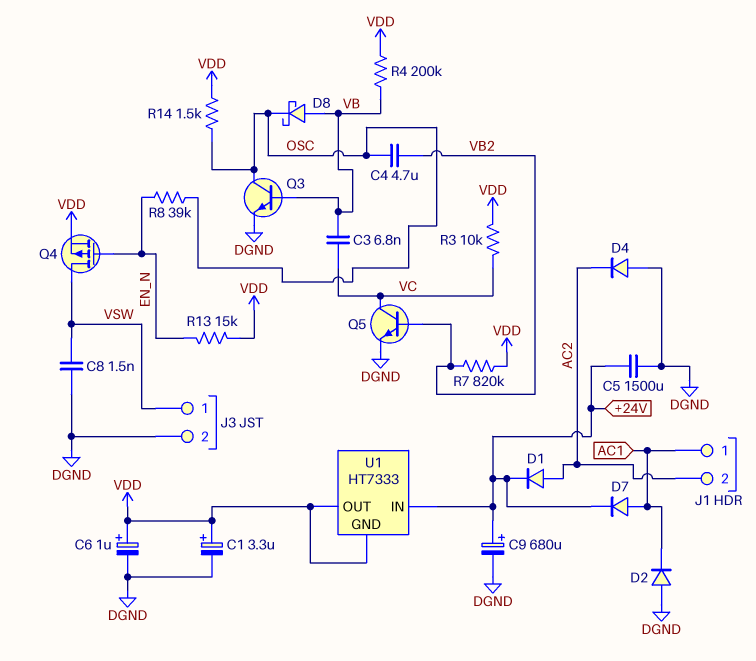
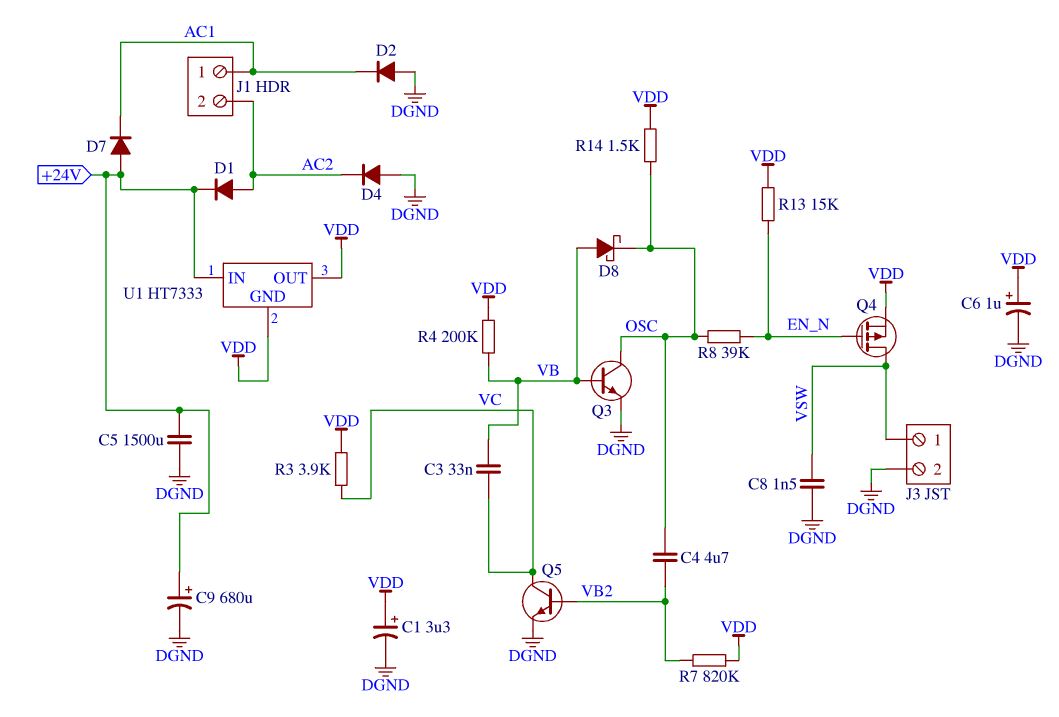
C3: 6.8nF (VB, VC) -> 33nF (VB, VC)
D7: diode (A AC1, K +24V) -> diode (A +24V, K AC1)
R3: 10k (VC, VDD) -> 3.9k (VC, VDD)

